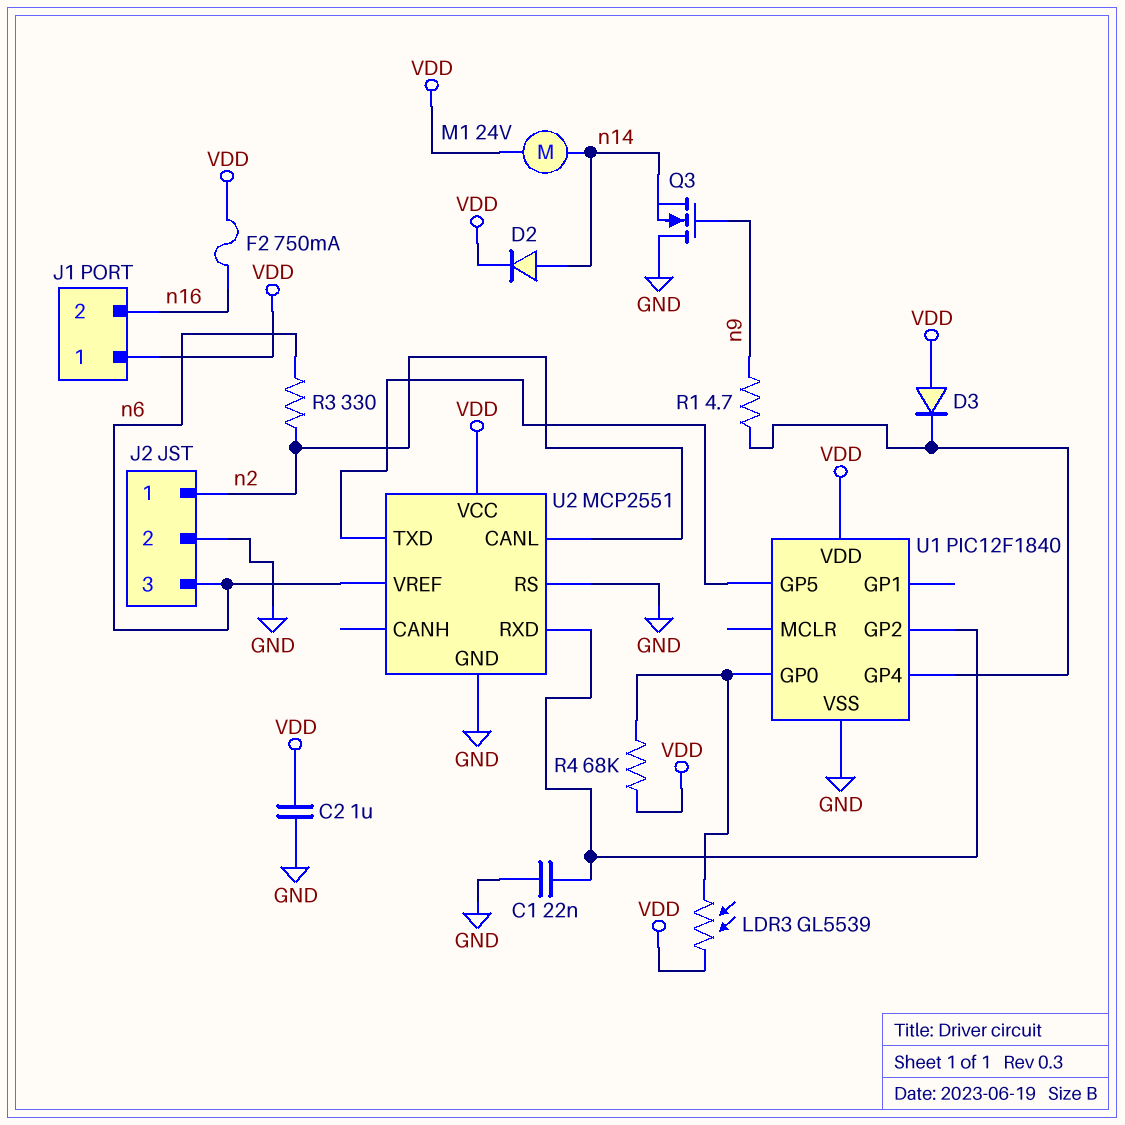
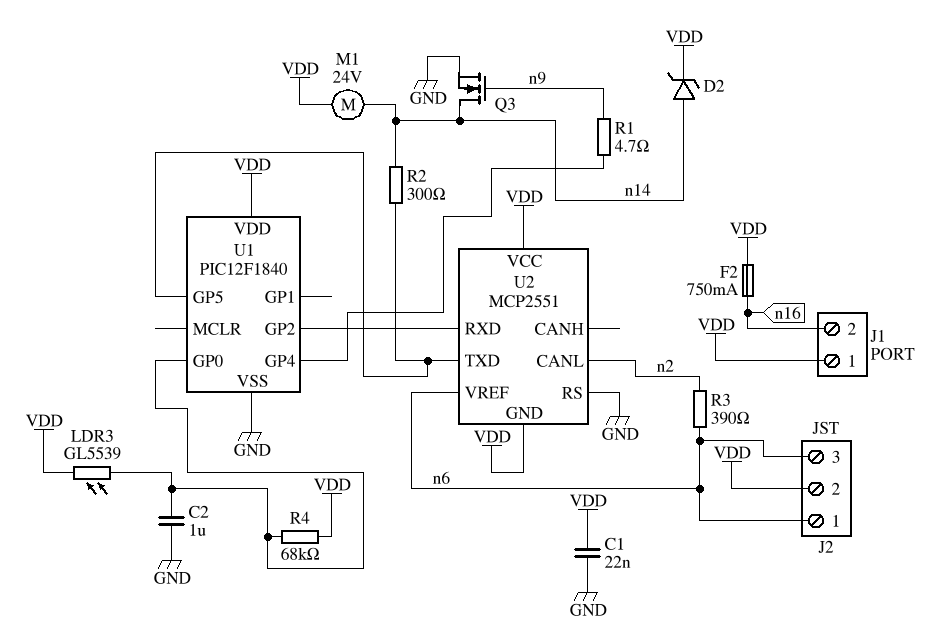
C1: 22nF (GND, U1/GP2) -> 22nF (GND, VDD)
C2: 1uF (GND, VDD) -> 1uF (GND, U1/GP0)
D2: diode (A n14, K VDD) -> zener (A n14, K VDD)
D3: diode (A VDD, K U1/GP4) -> none
J2 pin 1: n2 -> n6
J2 pin 2: GND -> VDD
Q3: NMOS (G n9, D GND, S n14) -> NMOS (G n9, D n14, S GND)
R2: none -> 300 (U1/GP5, n14)
R3: 330 (n2, n6) -> 390 (n2, n6)
U2 pin GND: GND -> VDD

